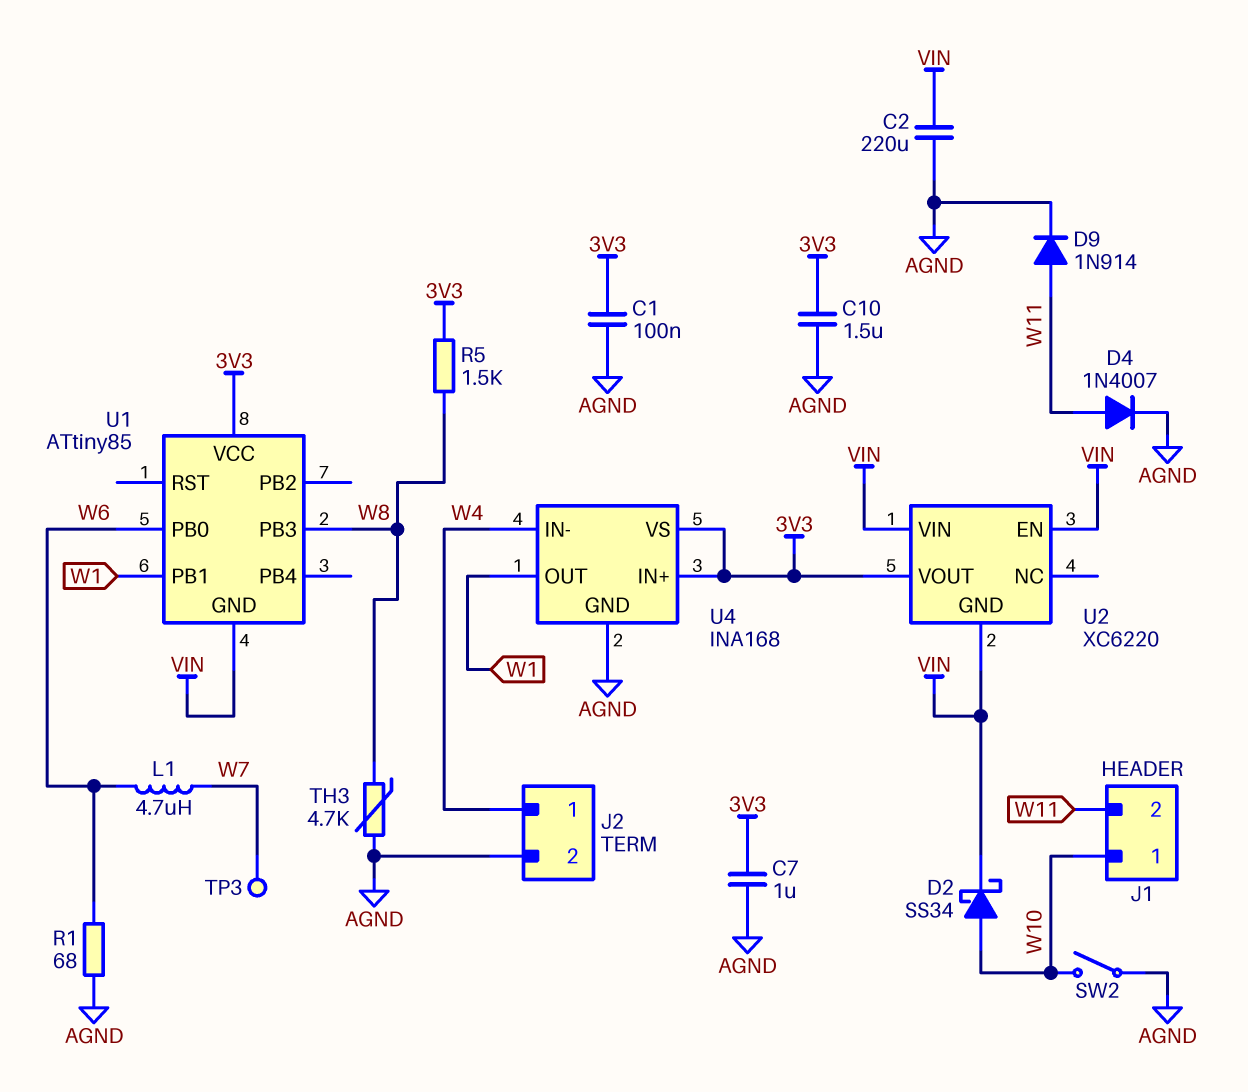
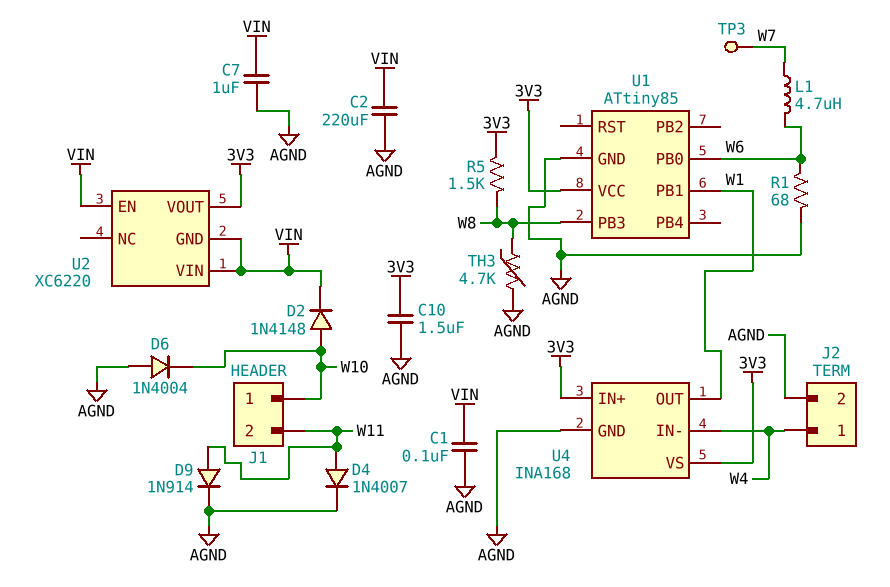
C1: 100nF (3V3, AGND) -> 100nF (AGND, VIN)
C7: 1uF (3V3, AGND) -> 1uF (AGND, VIN)
D2: schottky SS34 (A W10, K VIN) -> diode 1N4148 (A W10, K VIN)
D6: none -> diode 1N4004 (A AGND, K W10)
SW2: switch (AGND, W10) -> none
U1 pin GND: VIN -> AGND

